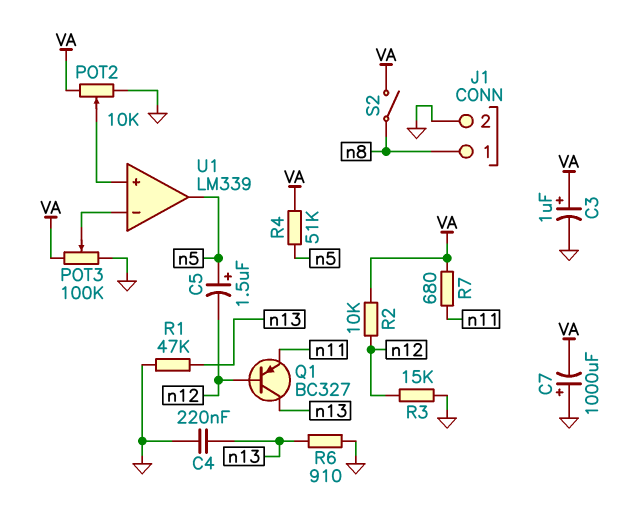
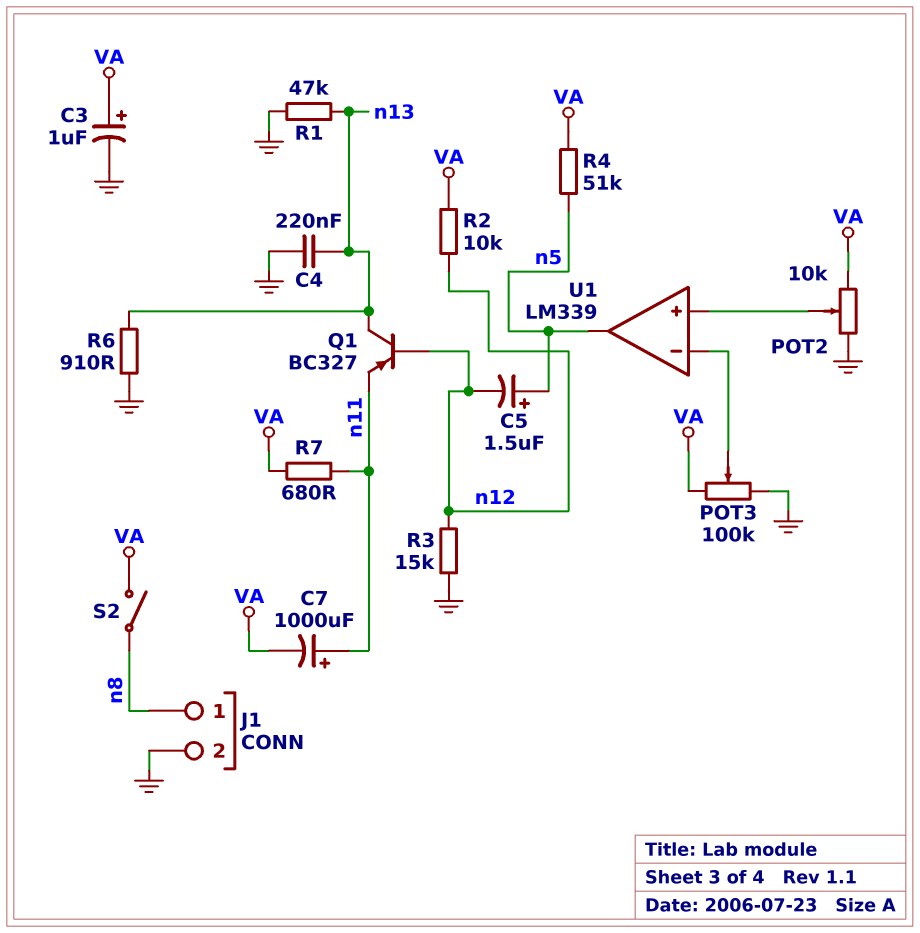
C7: 1000uF (plus GND, minus VA) -> 1000uF (plus n11, minus VA)

